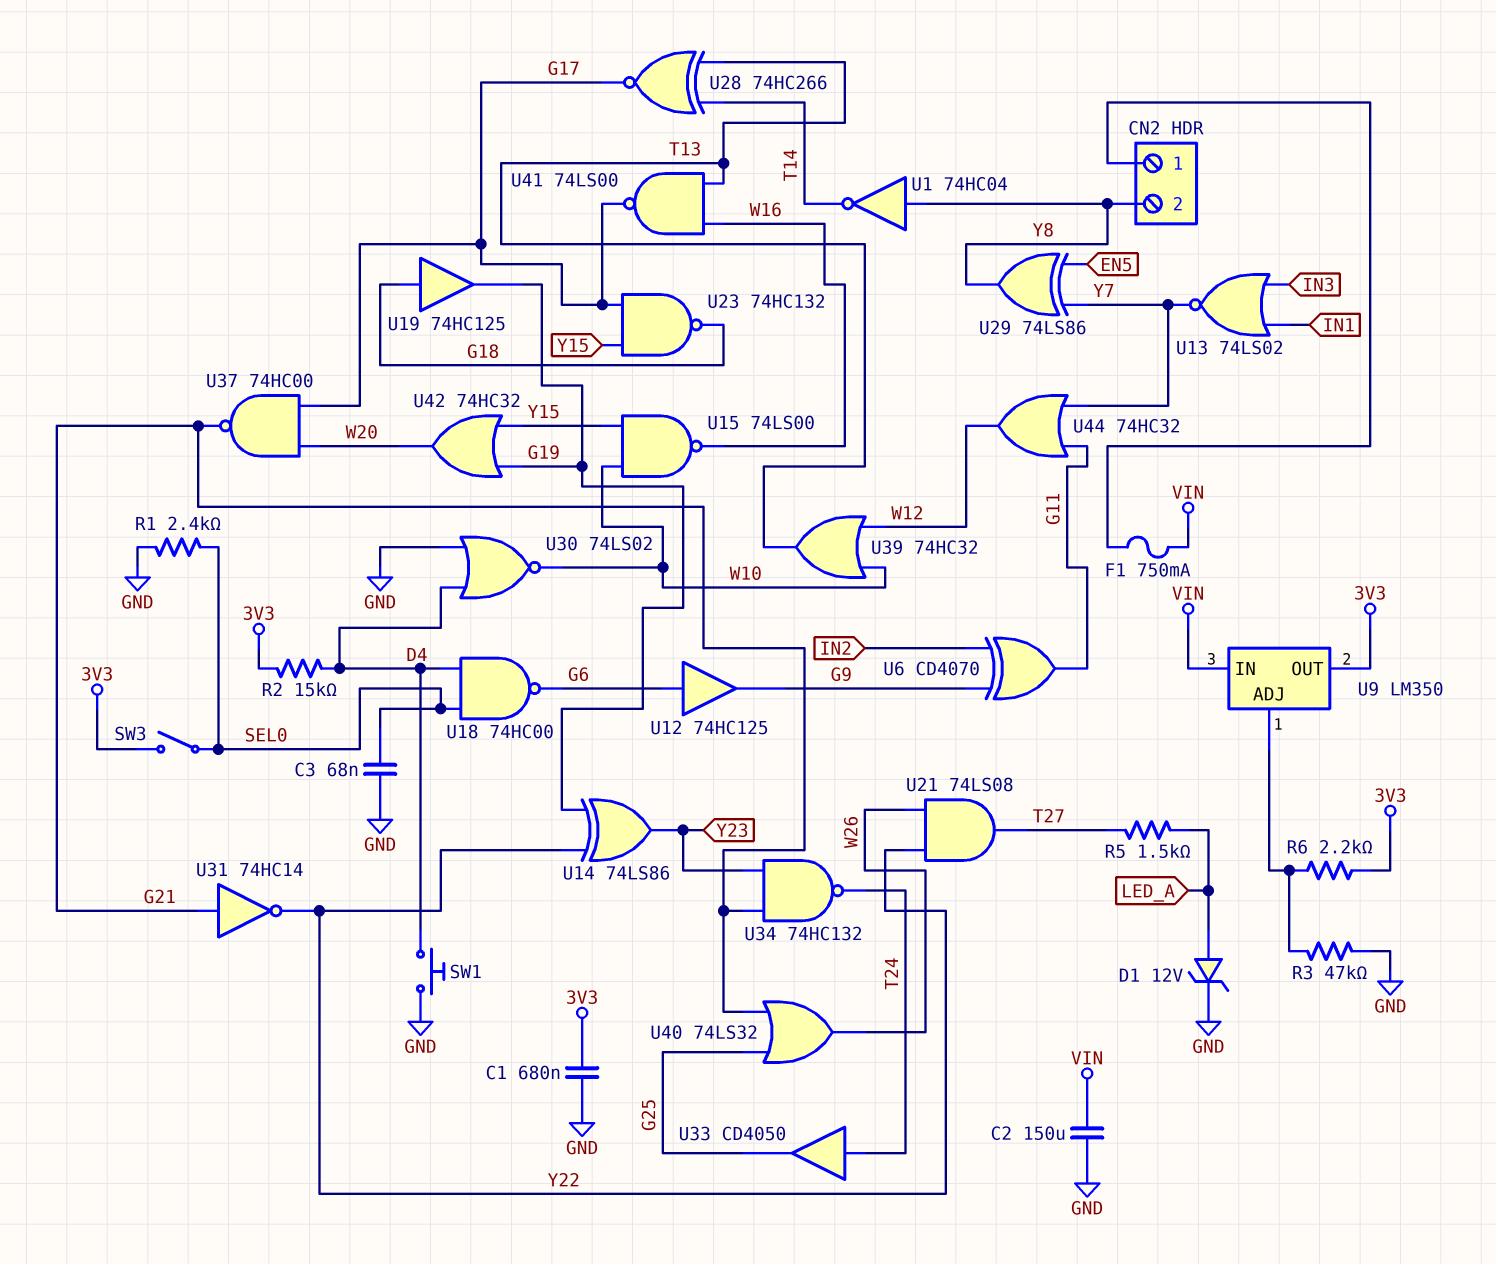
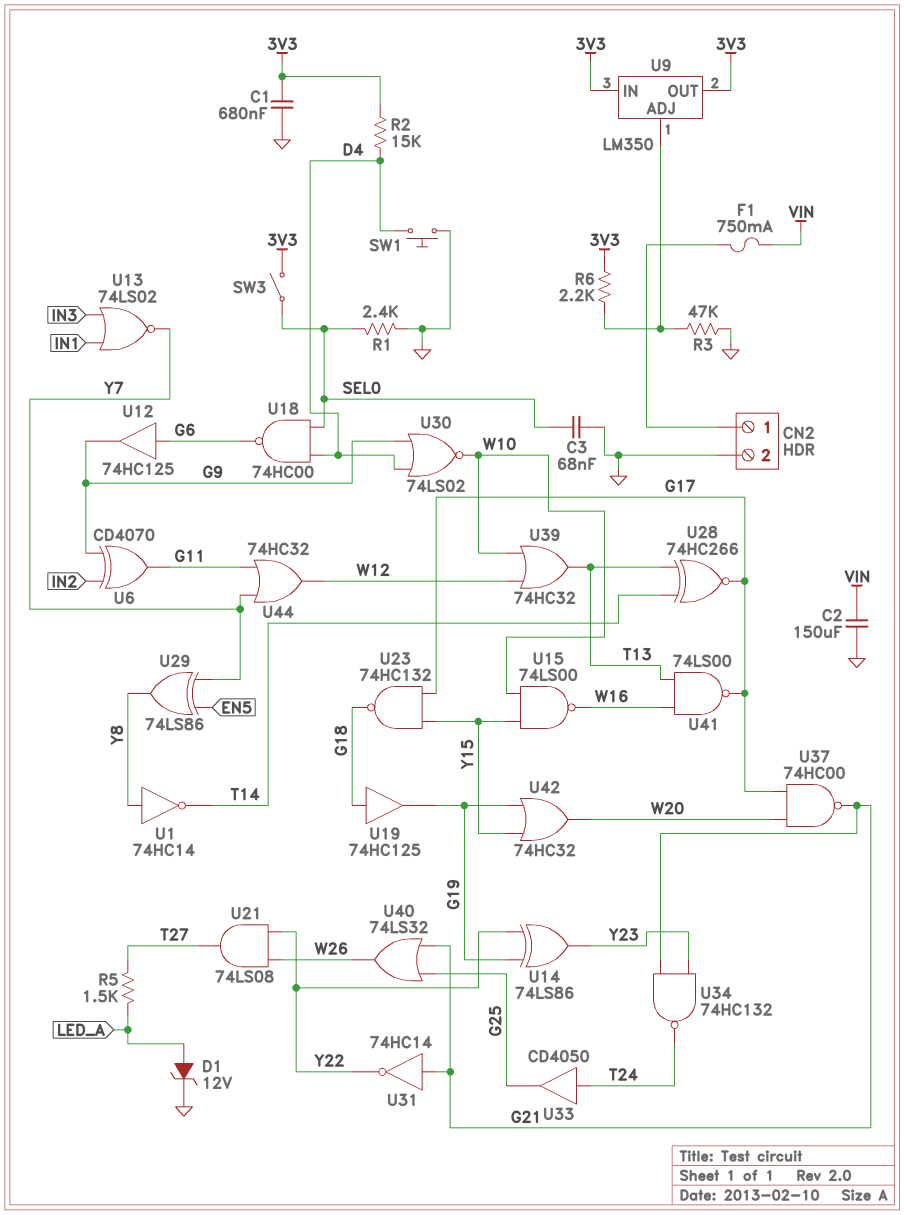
CN2 pin 2: Y8 -> GND
U1: NOT 74HC04 (in Y8, out T14) -> NOT 74HC14 (in Y8, out T14)
U9 pin IN: VIN -> 3V3
U30: NOR 74LS02 (in D4, in GND, out W10) -> NOR 74LS02 (in D4, in G9, out W10)

